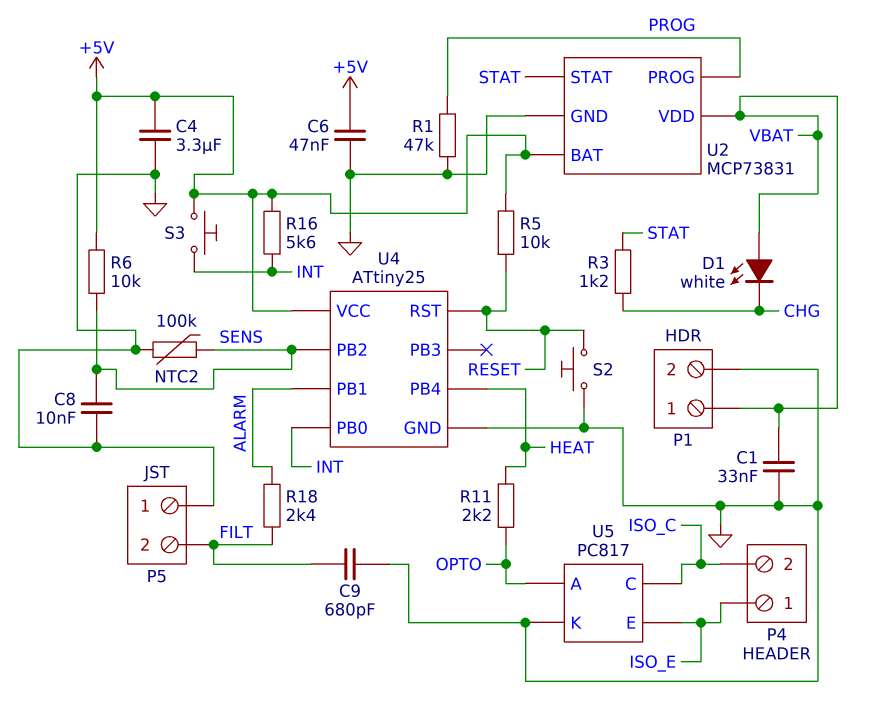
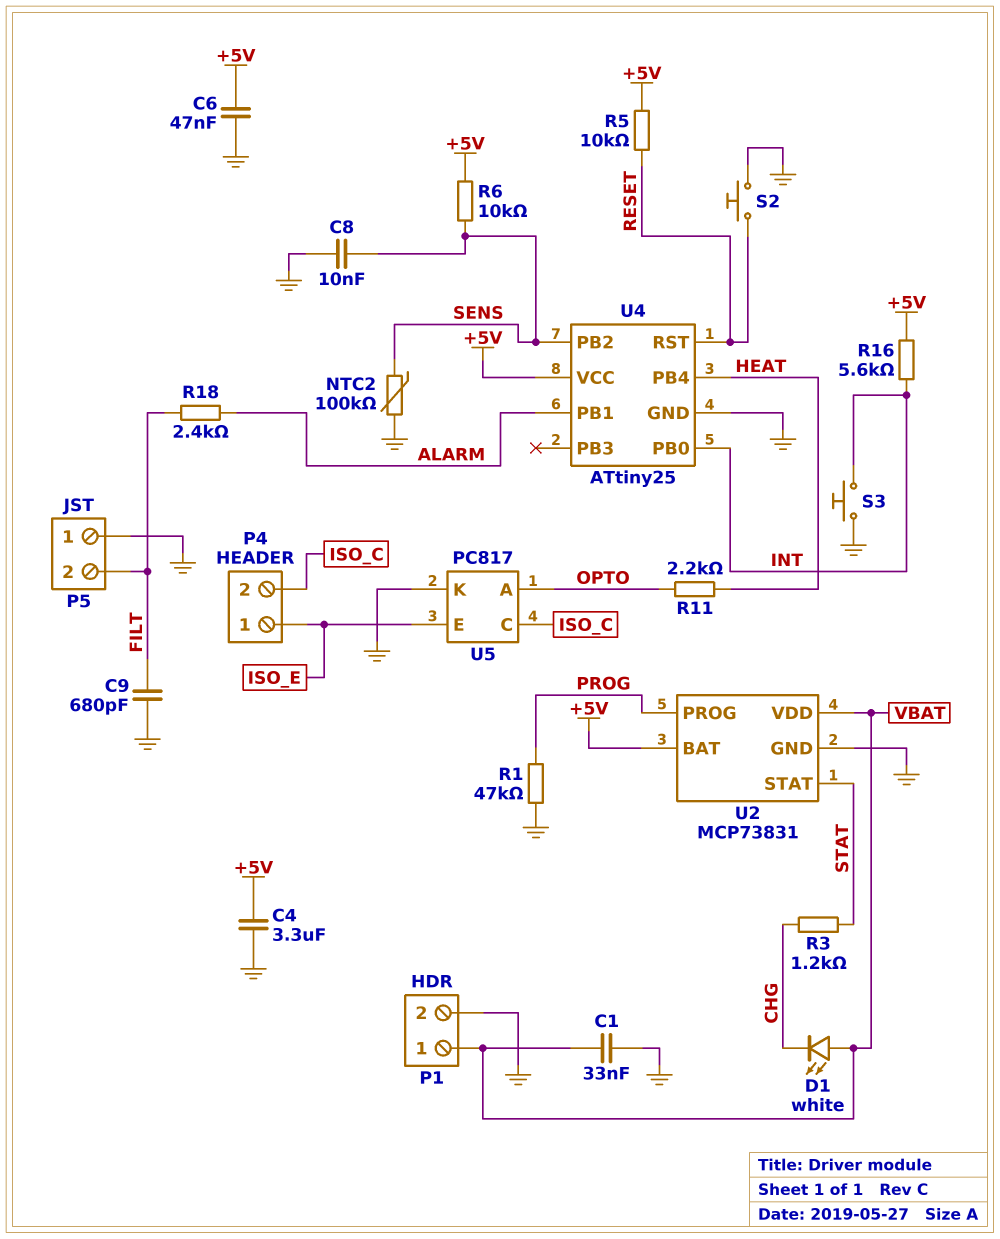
S3: button (+5V, INT) -> button (GND, INT)

